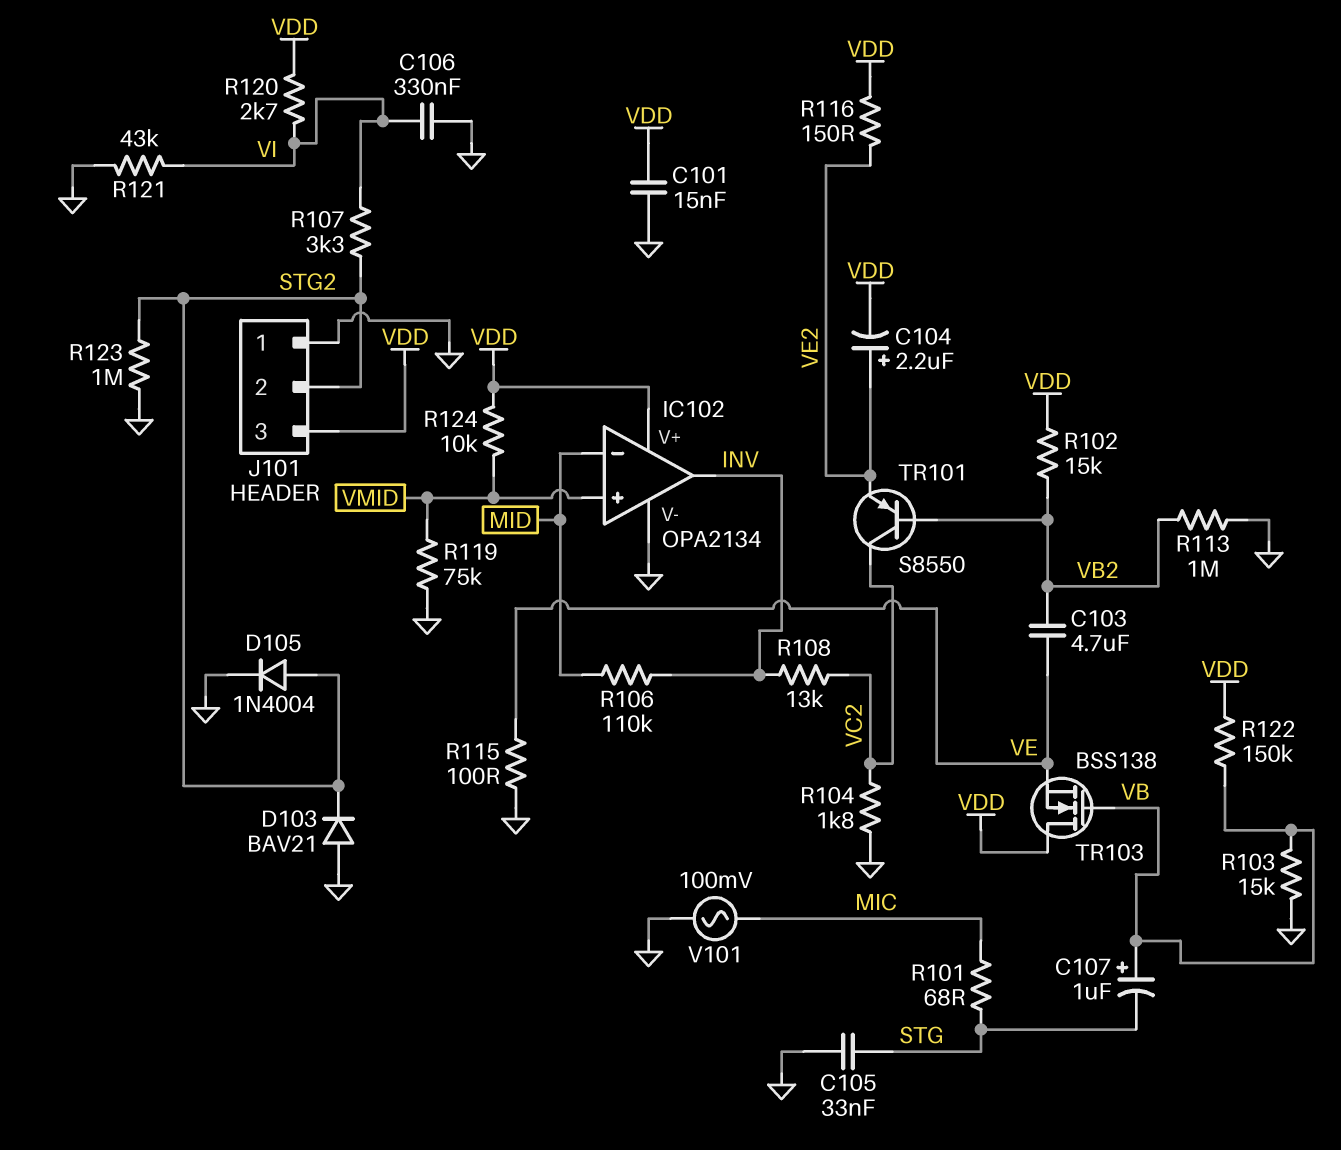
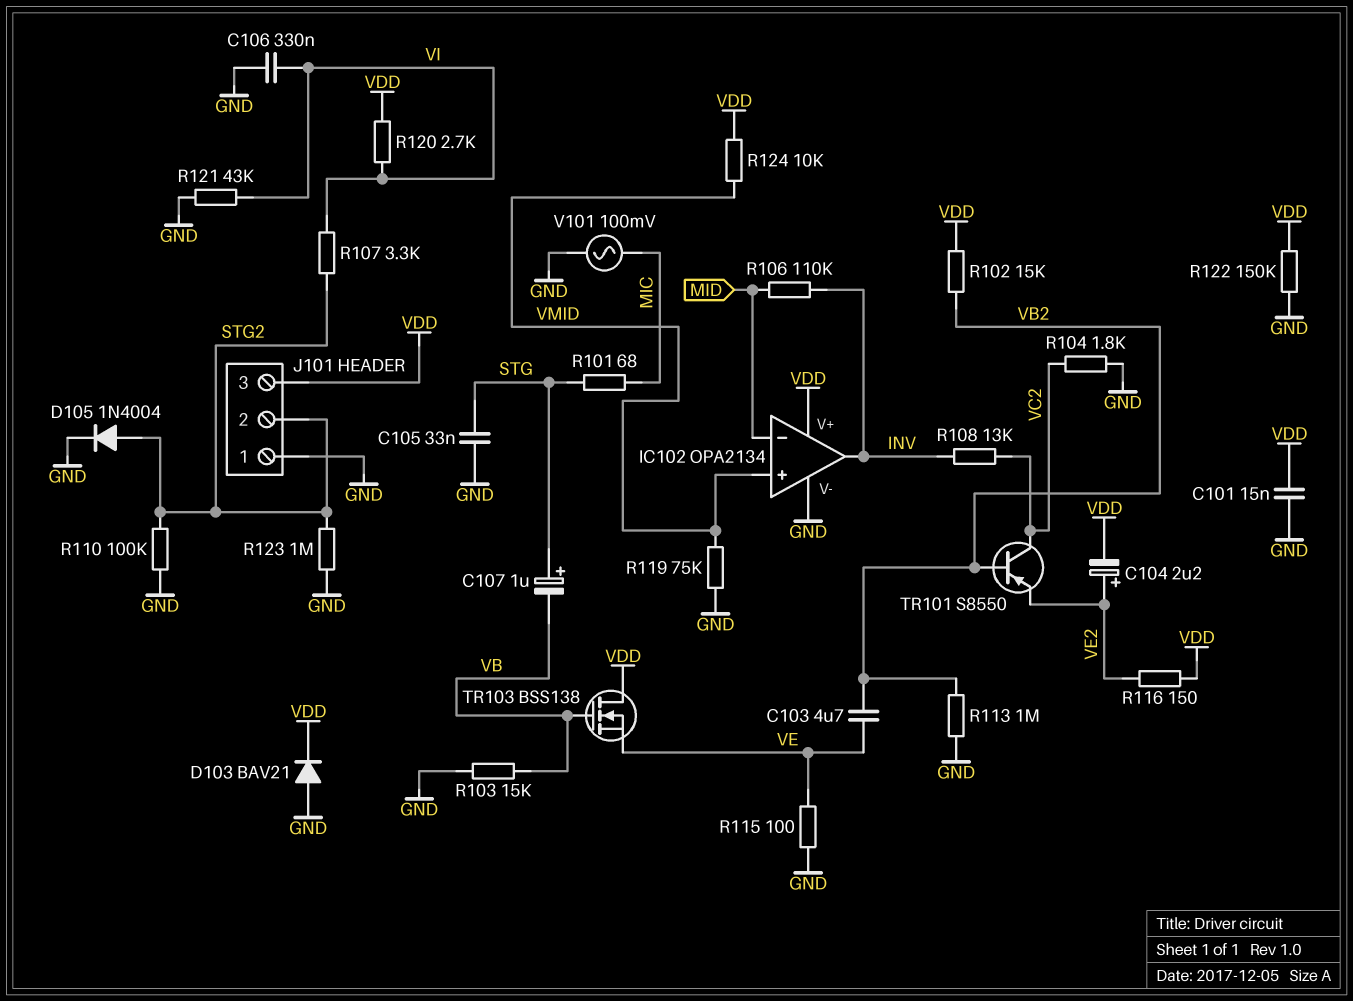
C107: 1uF (plus VB, minus STG) -> 1uF (plus STG, minus VB)
D103: diode BAV21 (A GND, K STG2) -> diode BAV21 (A GND, K VDD)
R110: none -> 100k (GND, STG2)
R122: 150k (VB, VDD) -> 150k (GND, VDD)

